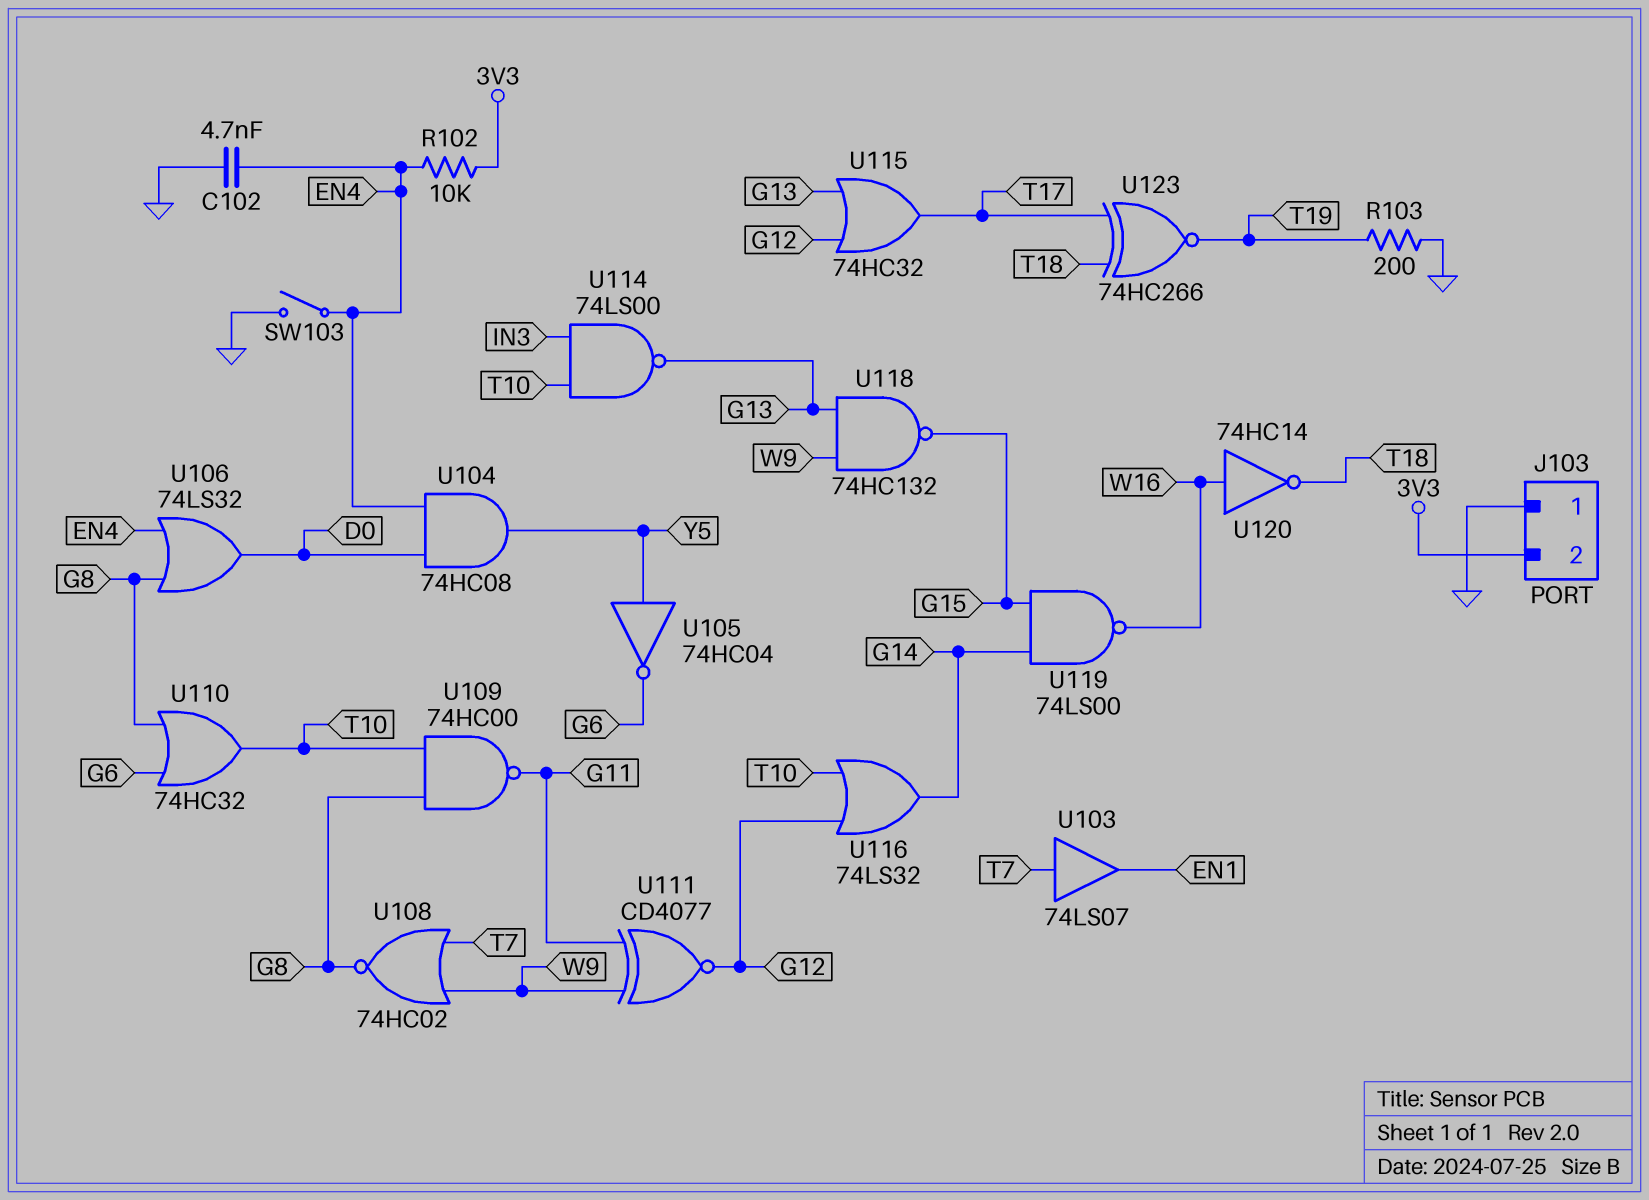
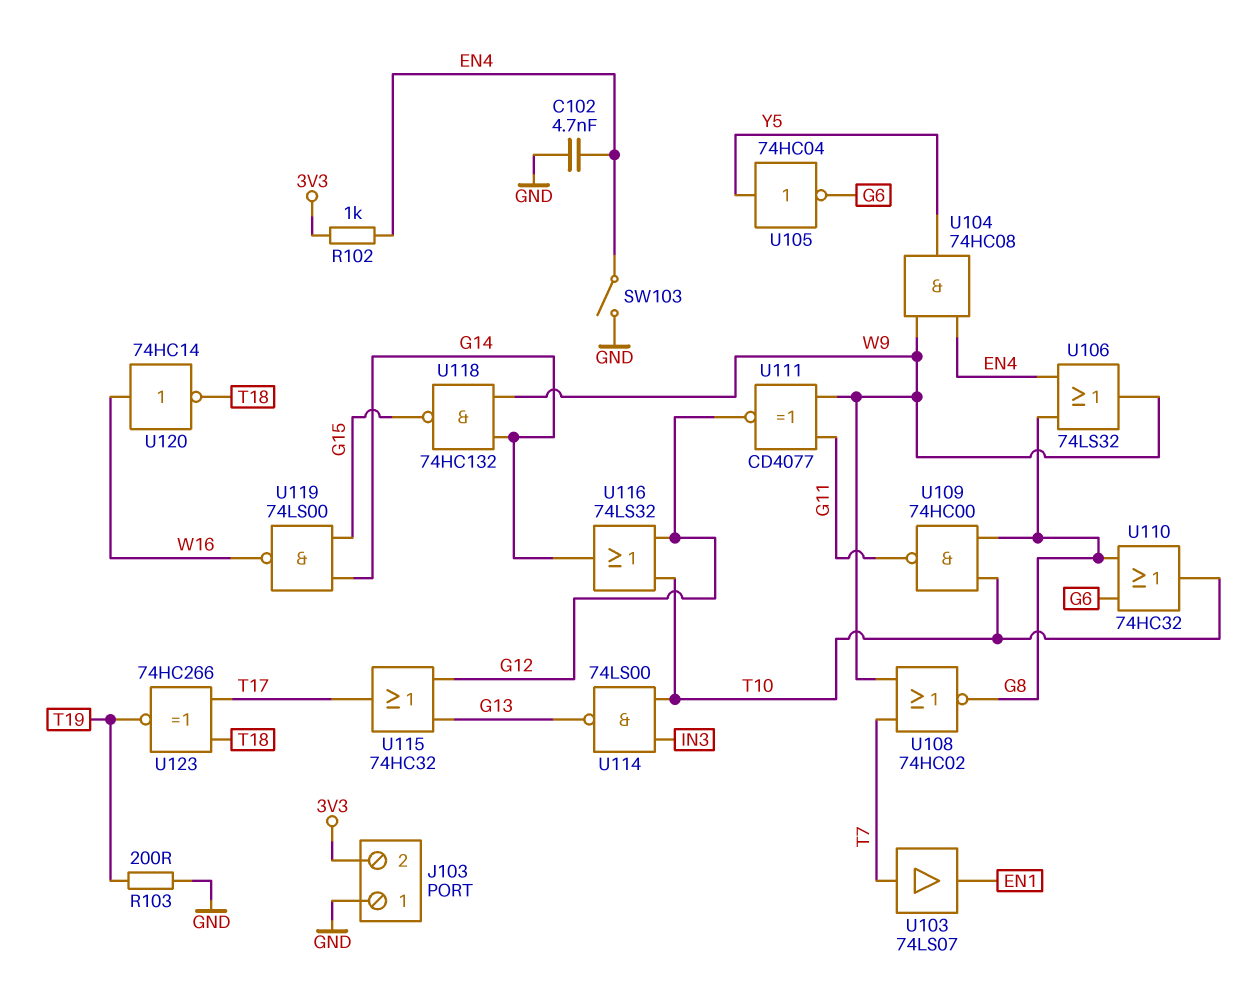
R102: 10k (3V3, EN4) -> 1k (3V3, EN4)
U104: AND 74HC08 (in D0, in EN4, out Y5) -> AND 74HC08 (in EN4, in W9, out Y5)
U106: OR 74LS32 (in EN4, in G8, out D0) -> OR 74LS32 (in EN4, in G8, out W9)
U118: NAND 74HC132 (in G13, in W9, out G15) -> NAND 74HC132 (in G14, in W9, out G15)

